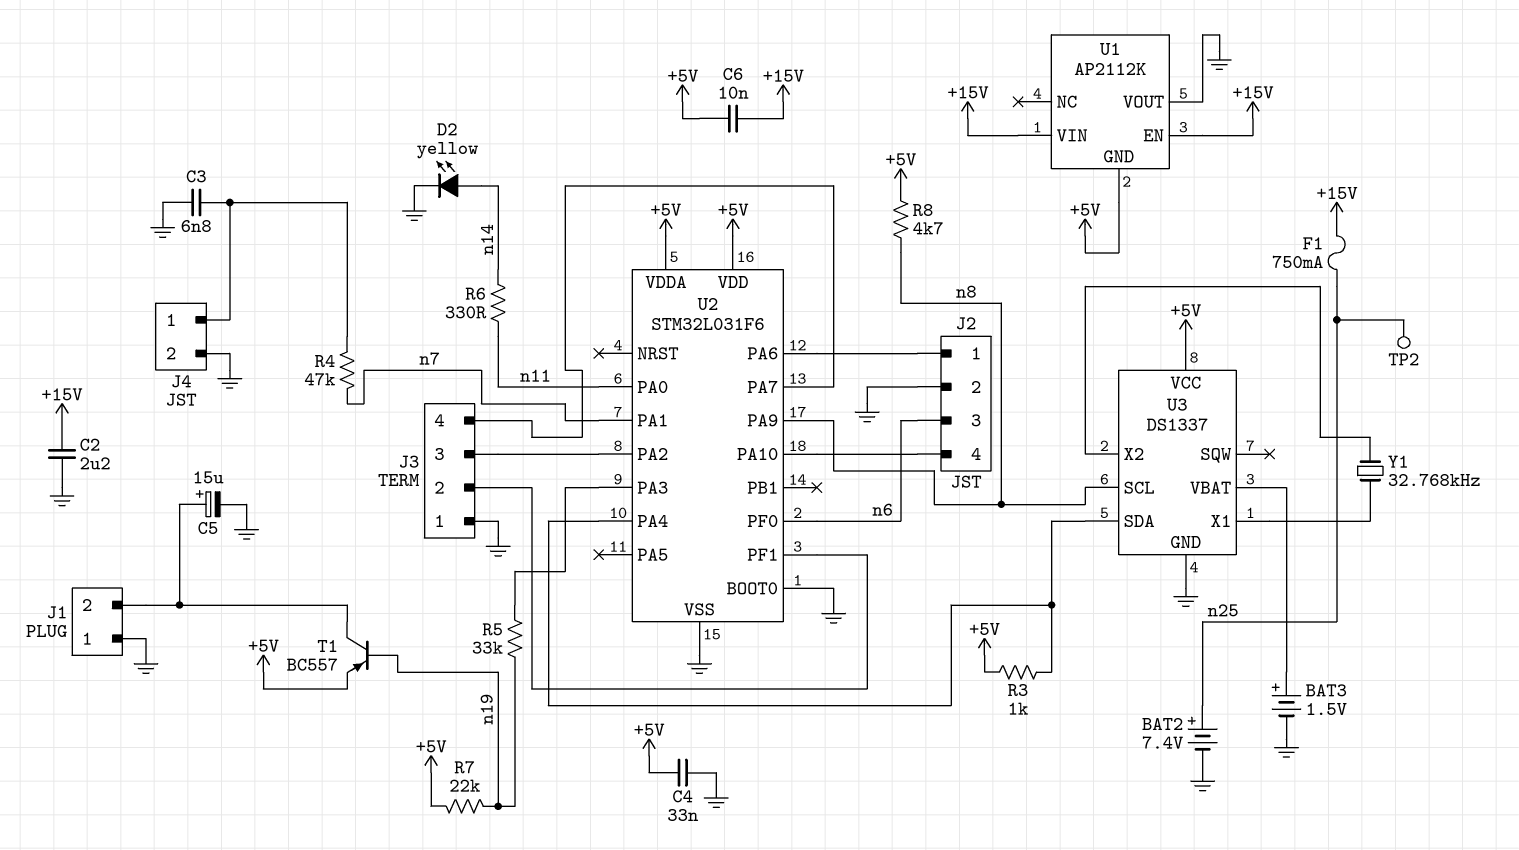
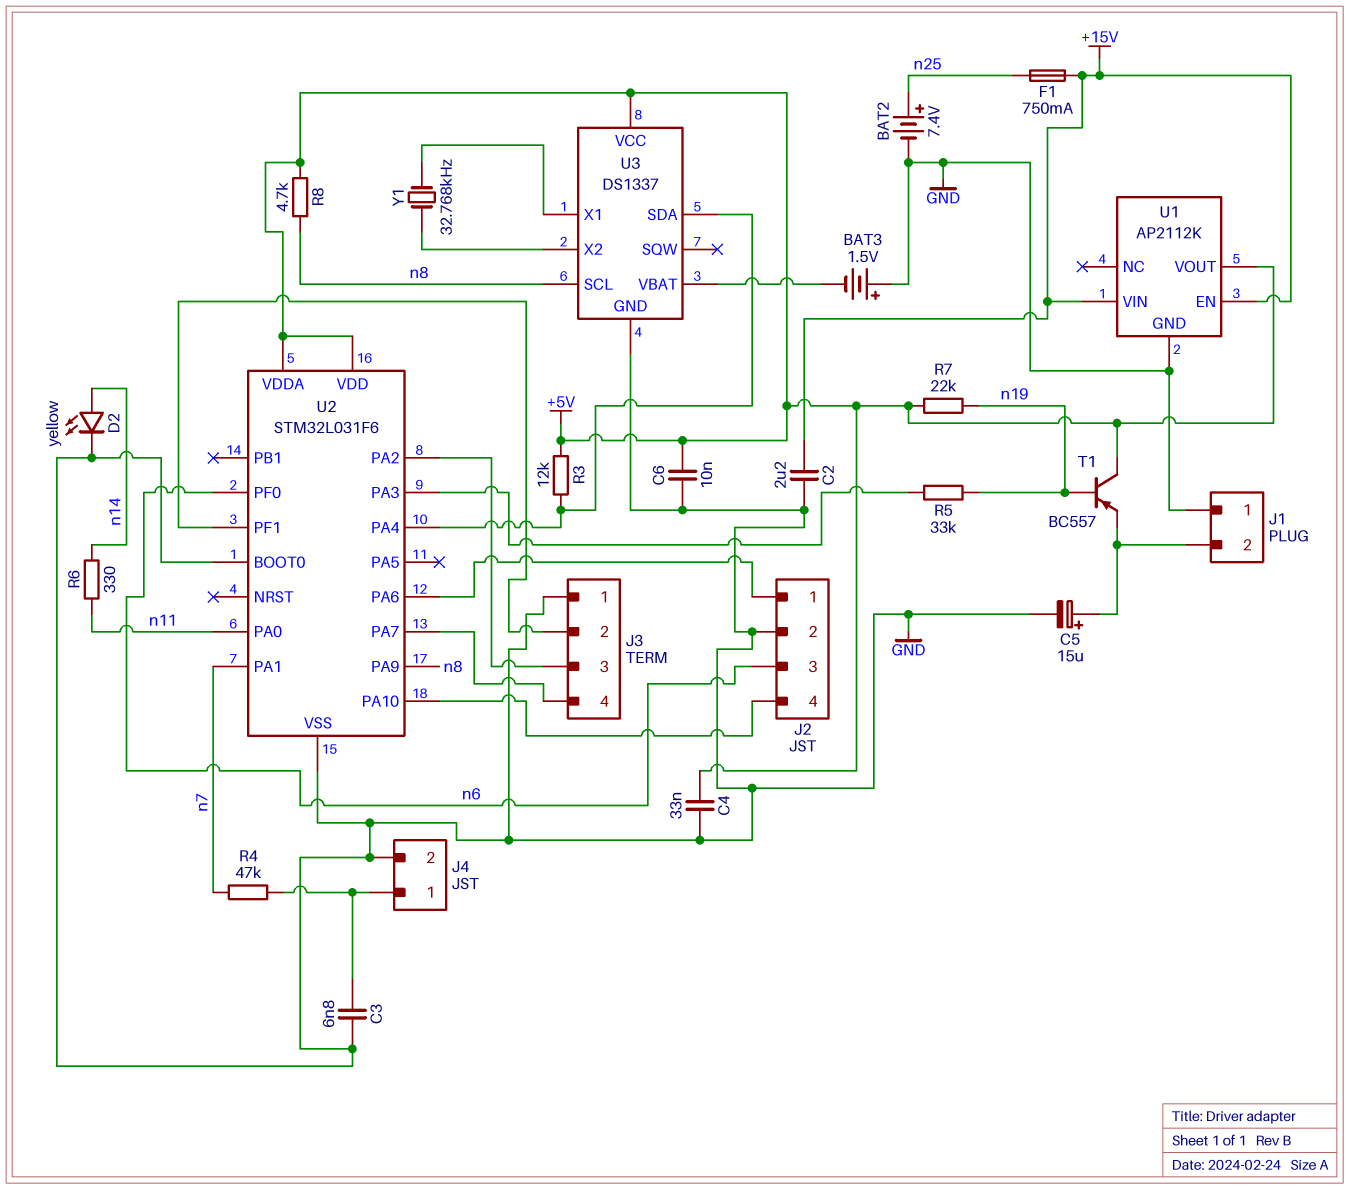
BAT3: 1.5V (plus U3/VBAT, minus GND) -> 1.5V (plus GND, minus U3/VBAT)
C6: 10nF (+5V, +15V) -> 10nF (+5V, GND)
R3: 1k (+5V, U2/PA4) -> 12k (+5V, U2/PA4)
T1: PNP BC557 (B n19, C J1/2, E +5V) -> PNP BC557 (B n19, C +5V, E J1/2)
TP2: test point (n25) -> none
U1 pin GND: +5V -> GND
U1 pin VOUT: GND -> +5V

